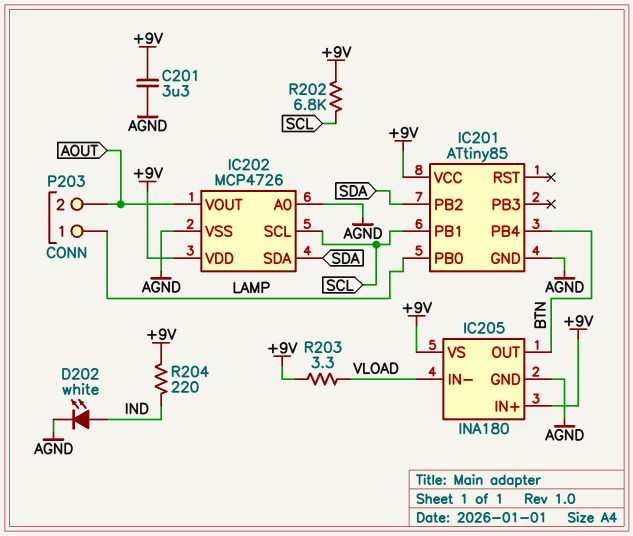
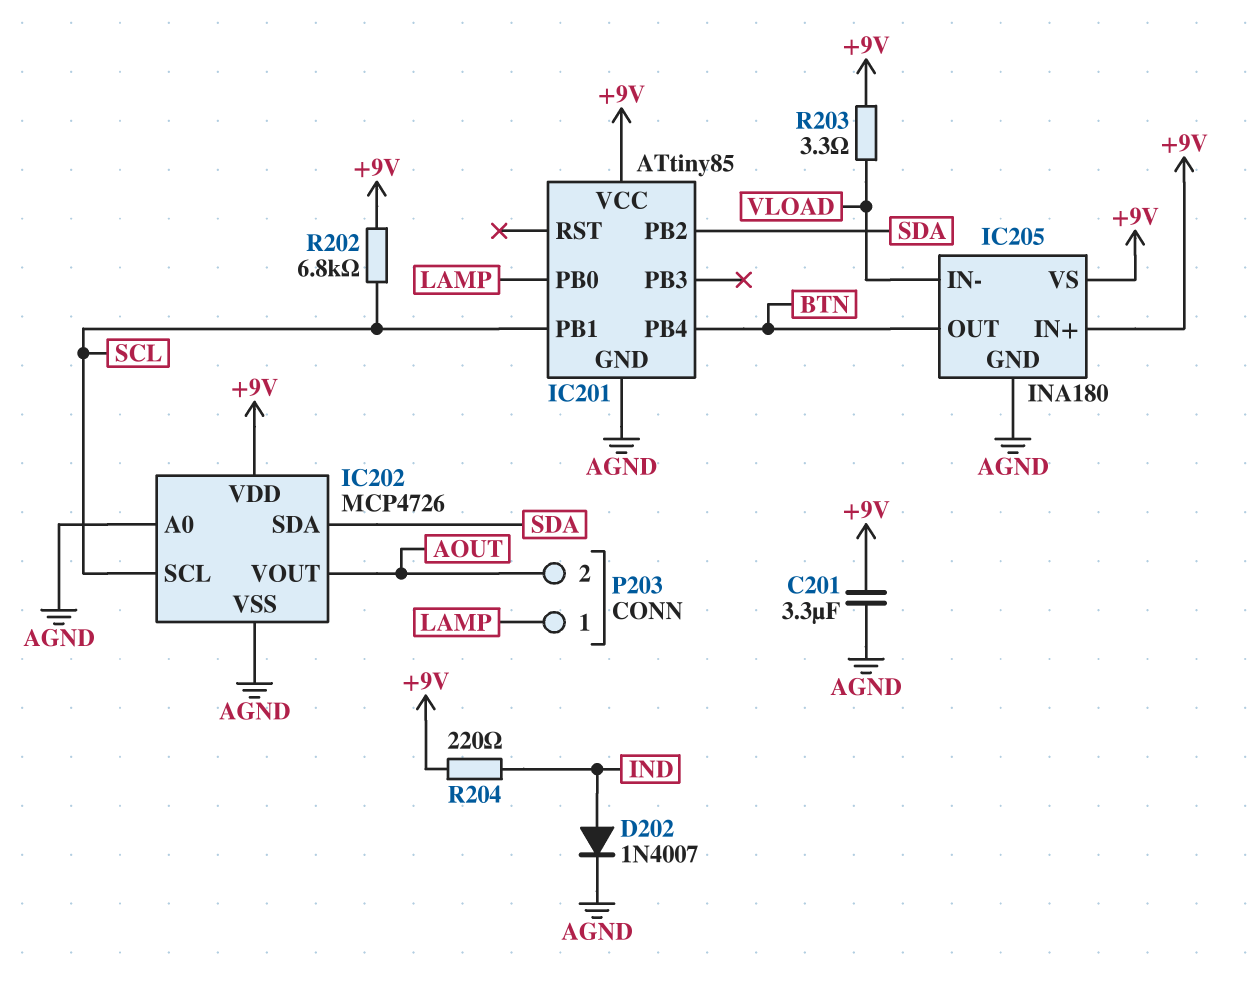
D202: LED white (A IND, K AGND) -> diode 1N4007 (A IND, K AGND)

